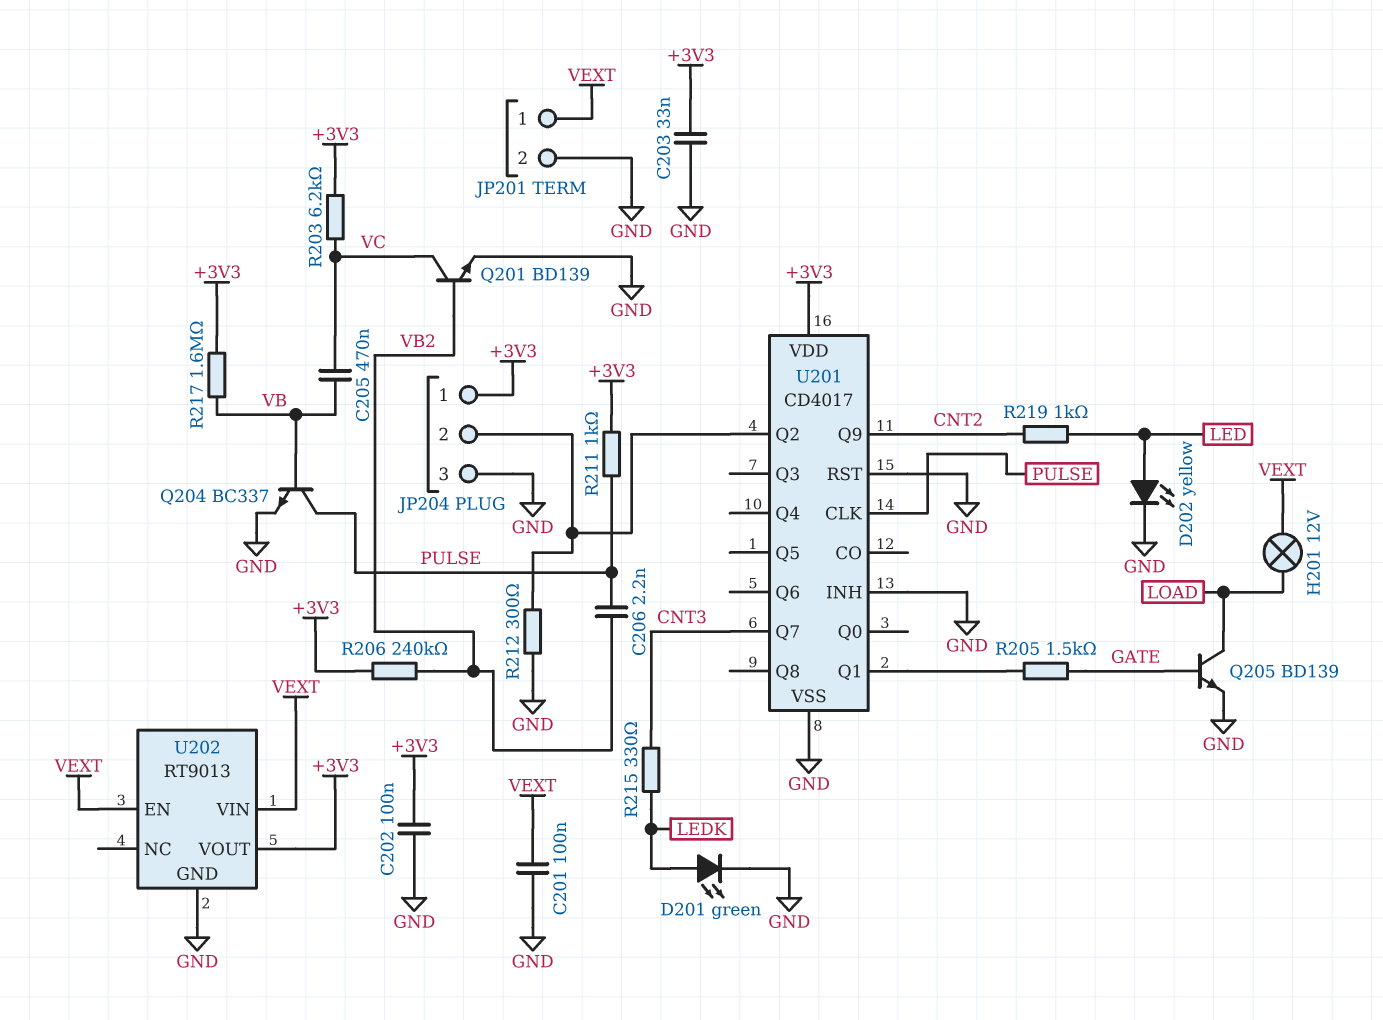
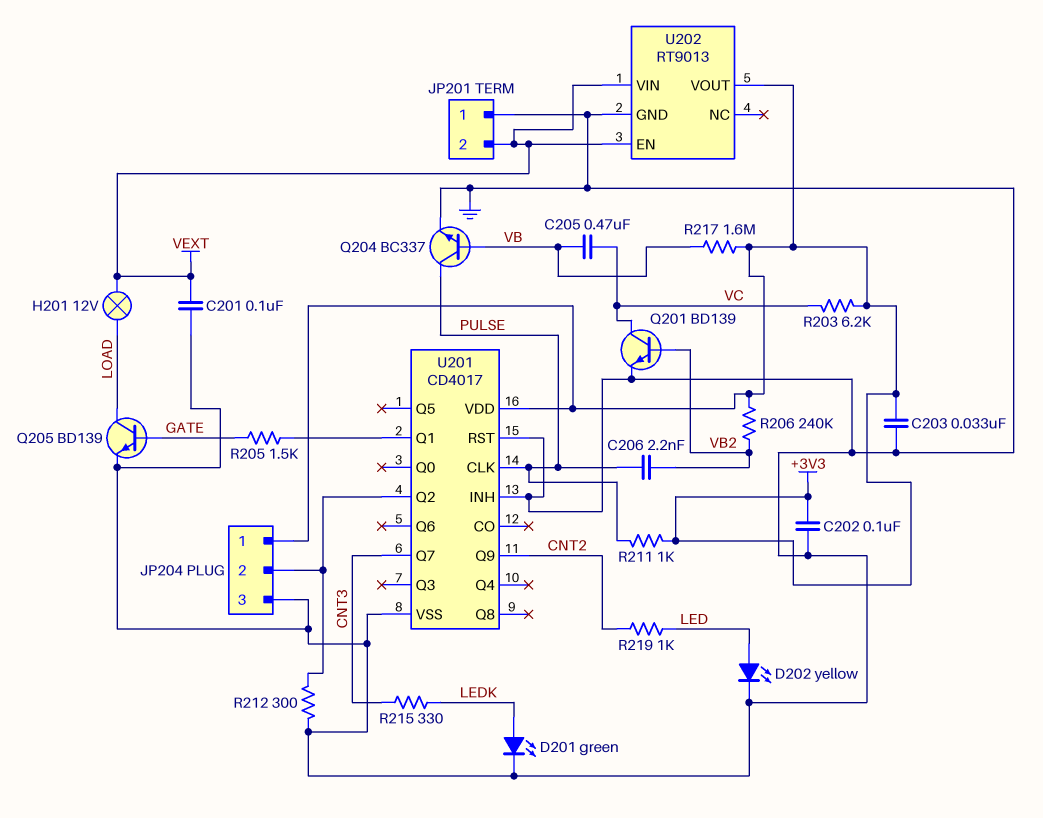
JP201 pin 1: VEXT -> GND
JP201 pin 2: GND -> VEXT

